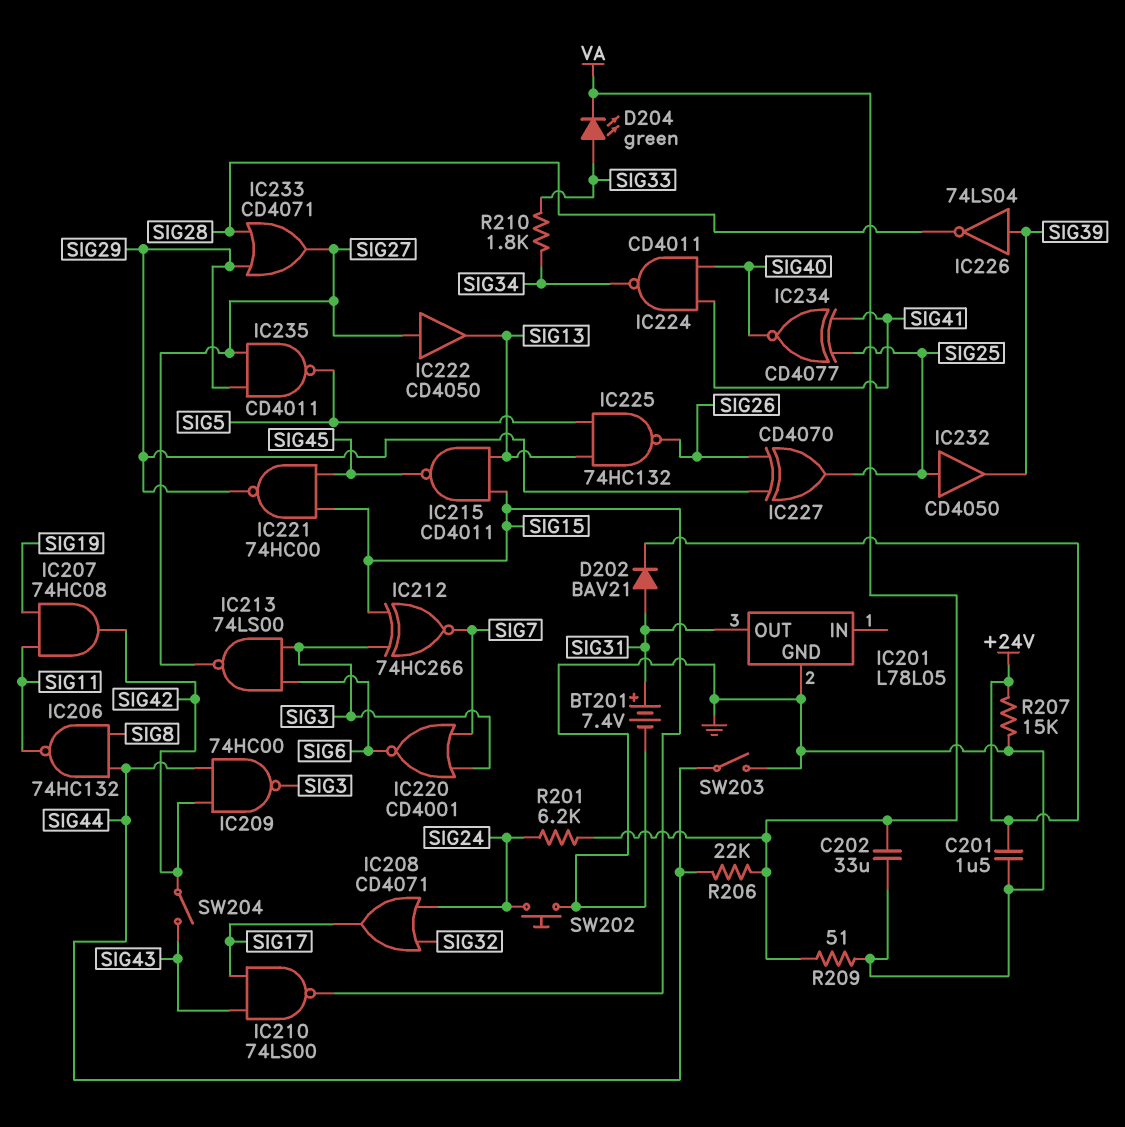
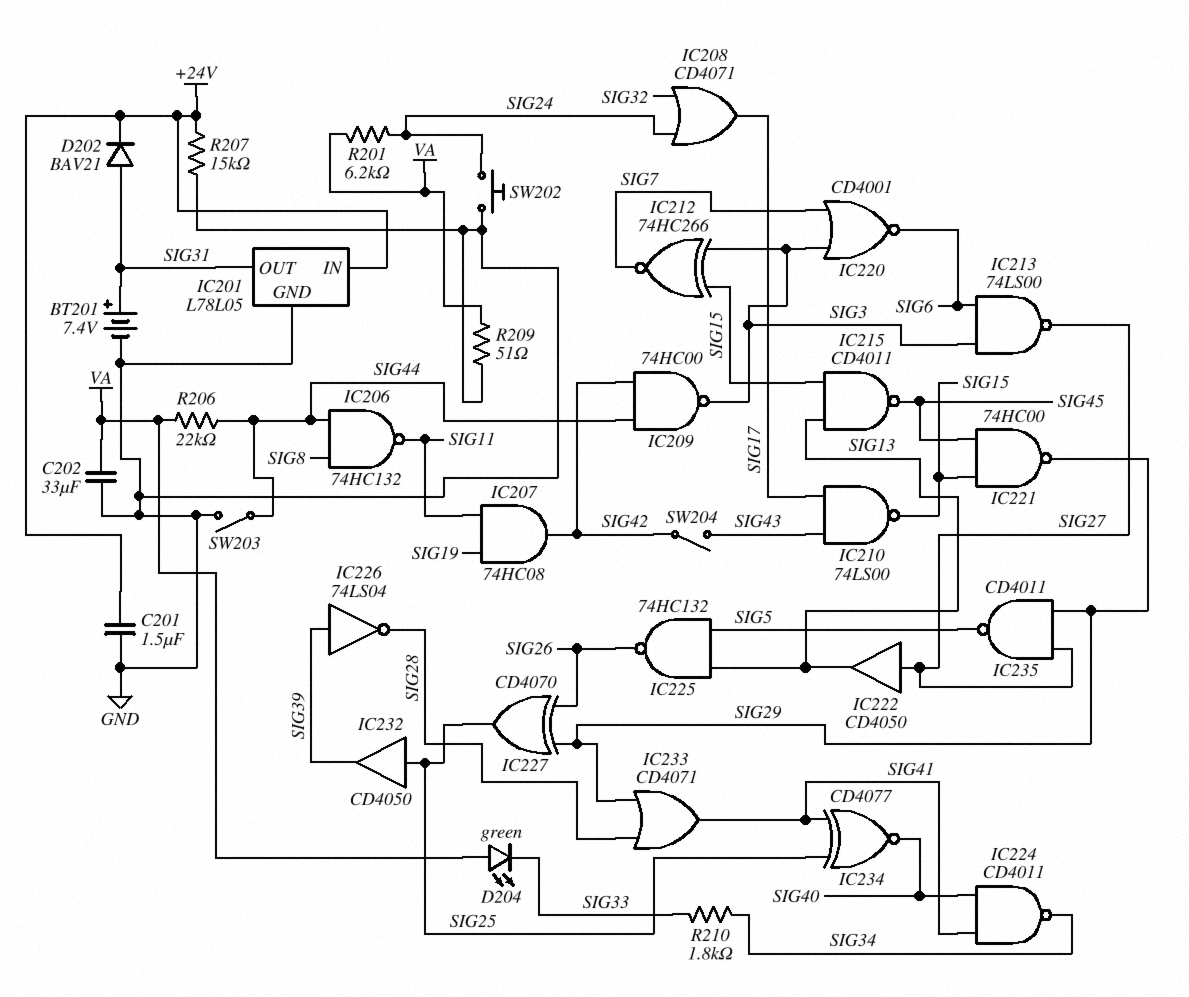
D204: LED green (A SIG33, K VA) -> LED green (A VA, K SIG33)
IC201 pin IN: none -> +24V
IC233: OR CD4071 (in SIG28, in SIG29, out SIG27) -> OR CD4071 (in SIG28, in SIG29, out SIG41)

